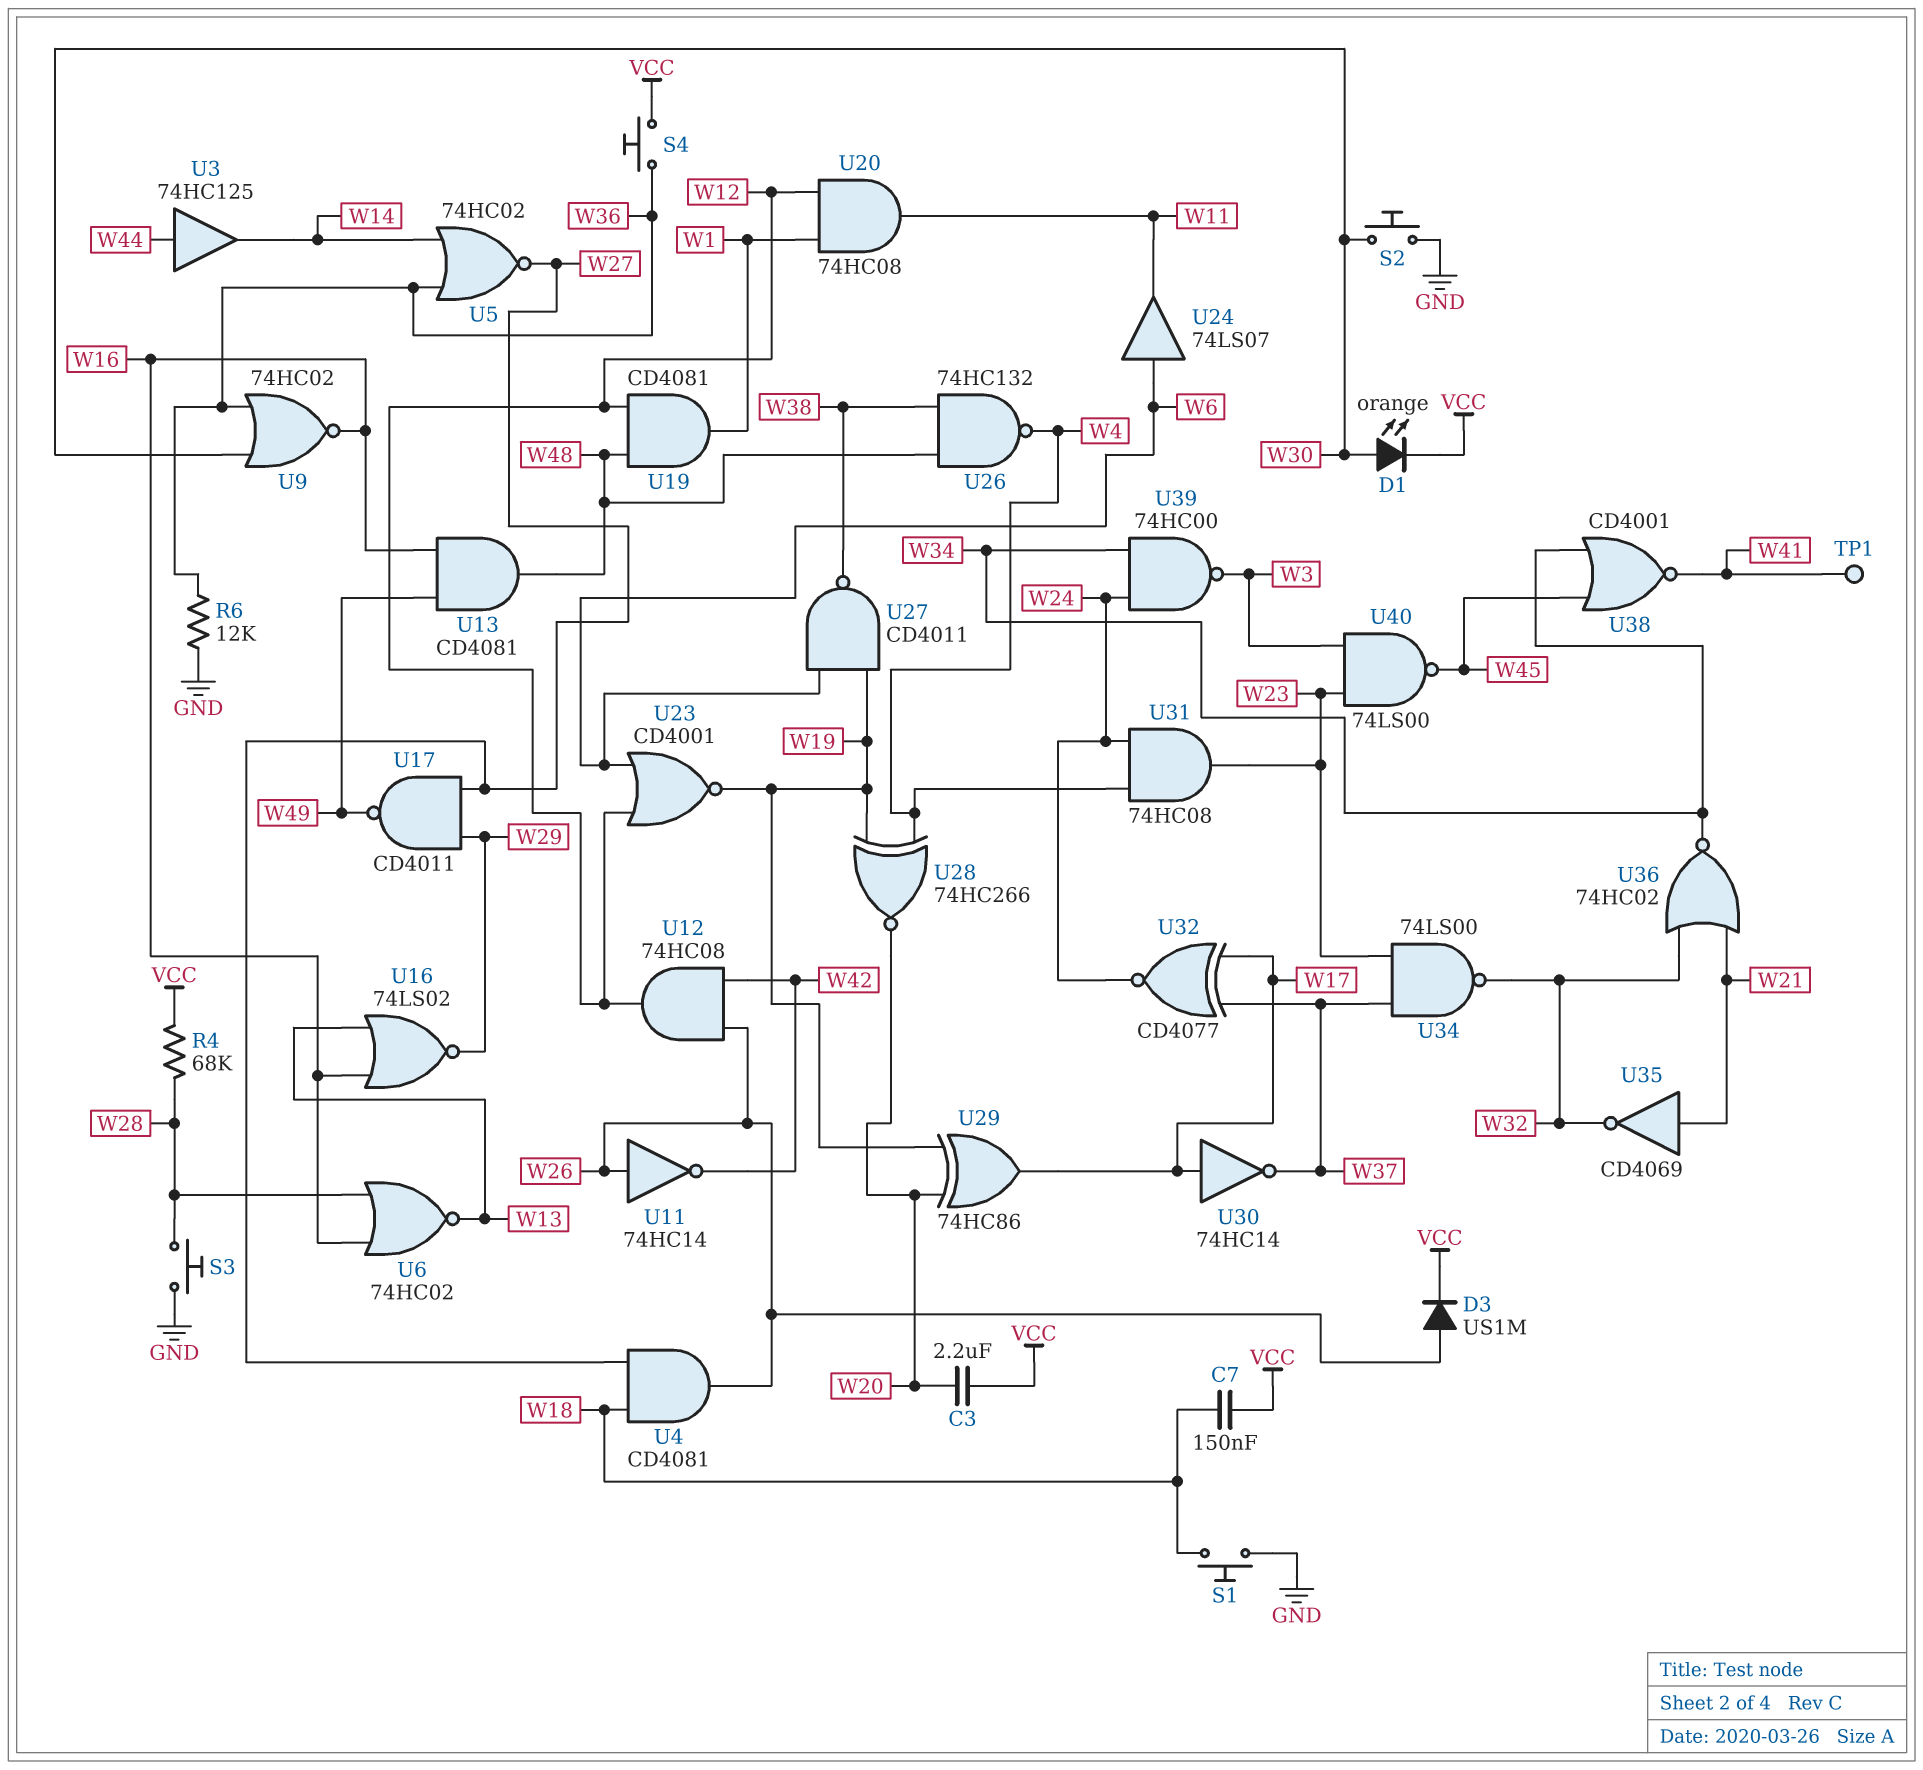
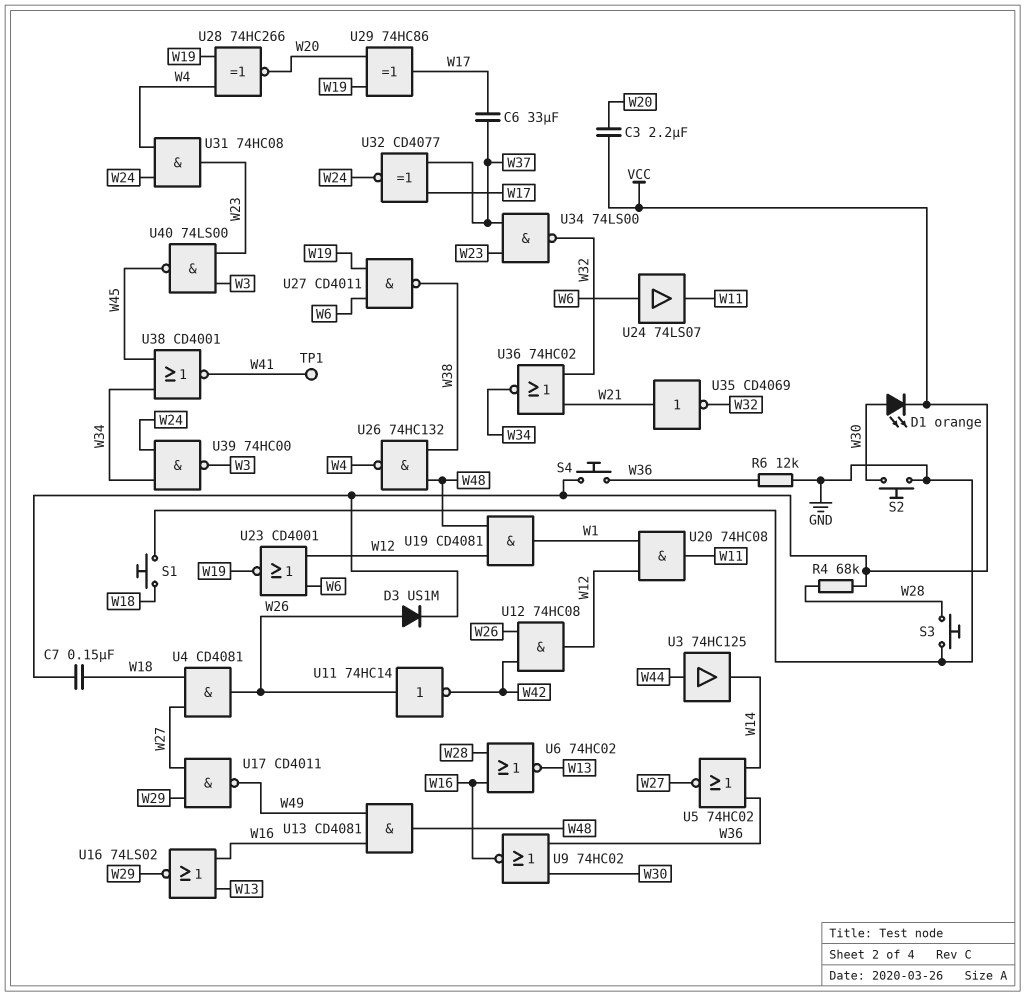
C6: none -> 33uF (W17, W37)
U30: NOT 74HC14 (in W17, out W37) -> none

